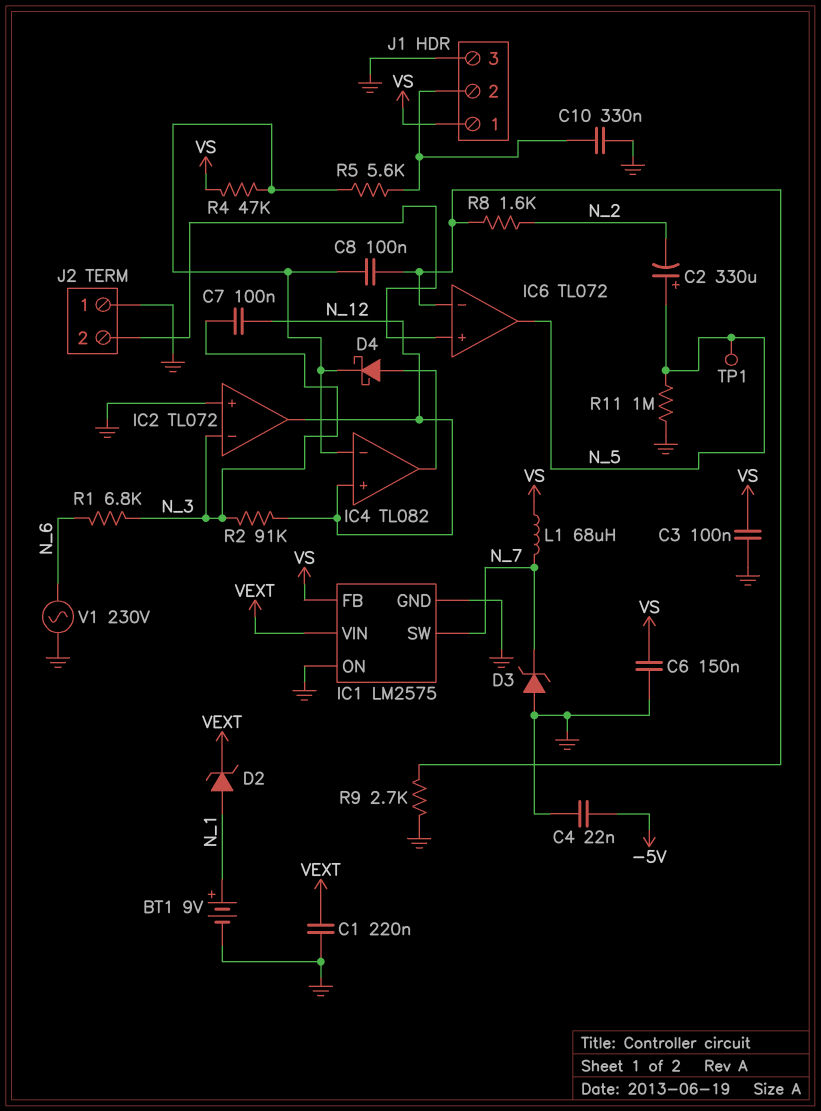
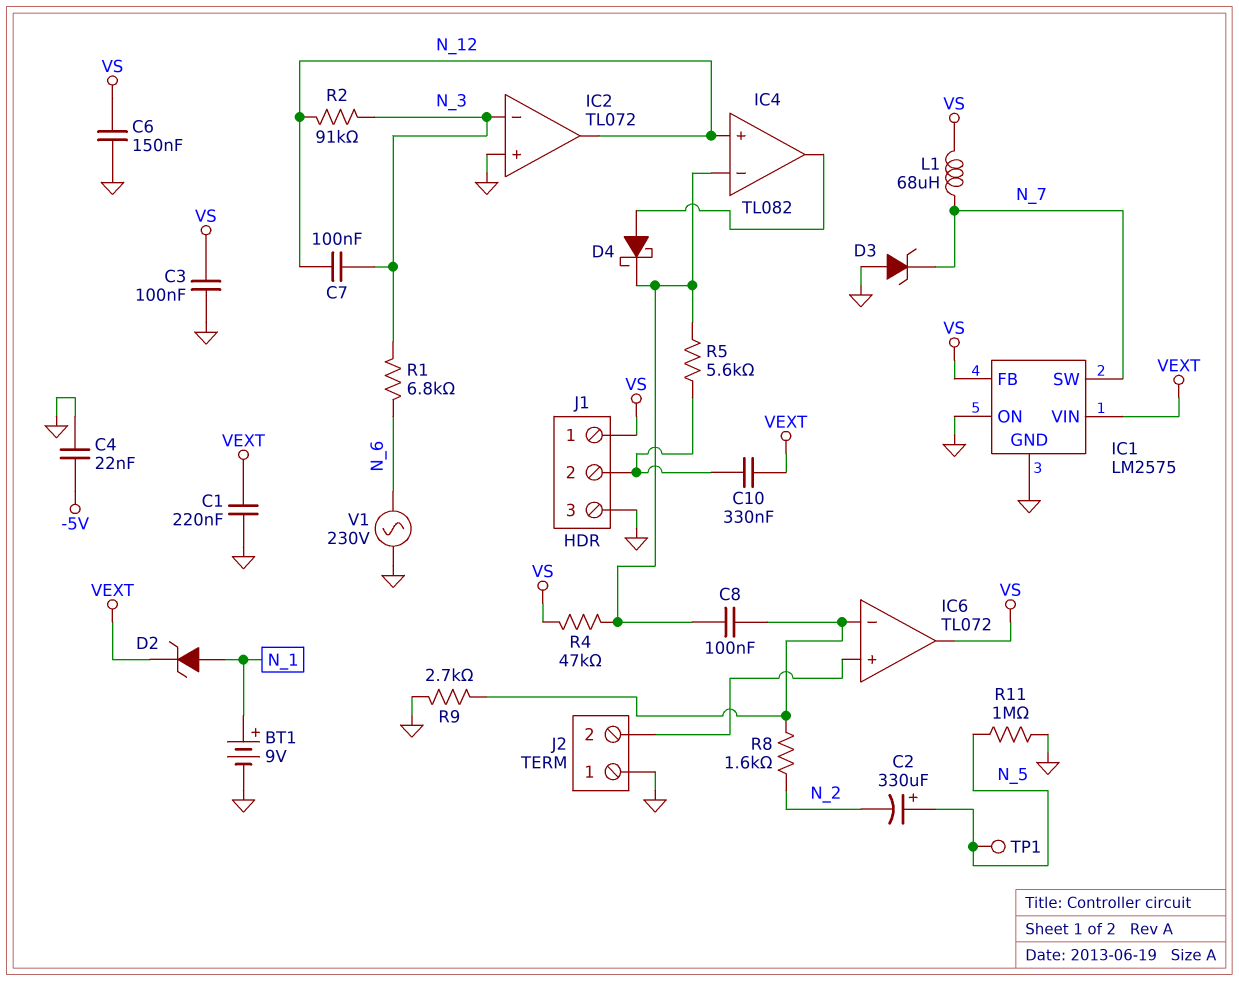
C10: 330nF (GND, J1/2) -> 330nF (J1/2, VEXT)
IC6 pin out: N_5 -> VS

